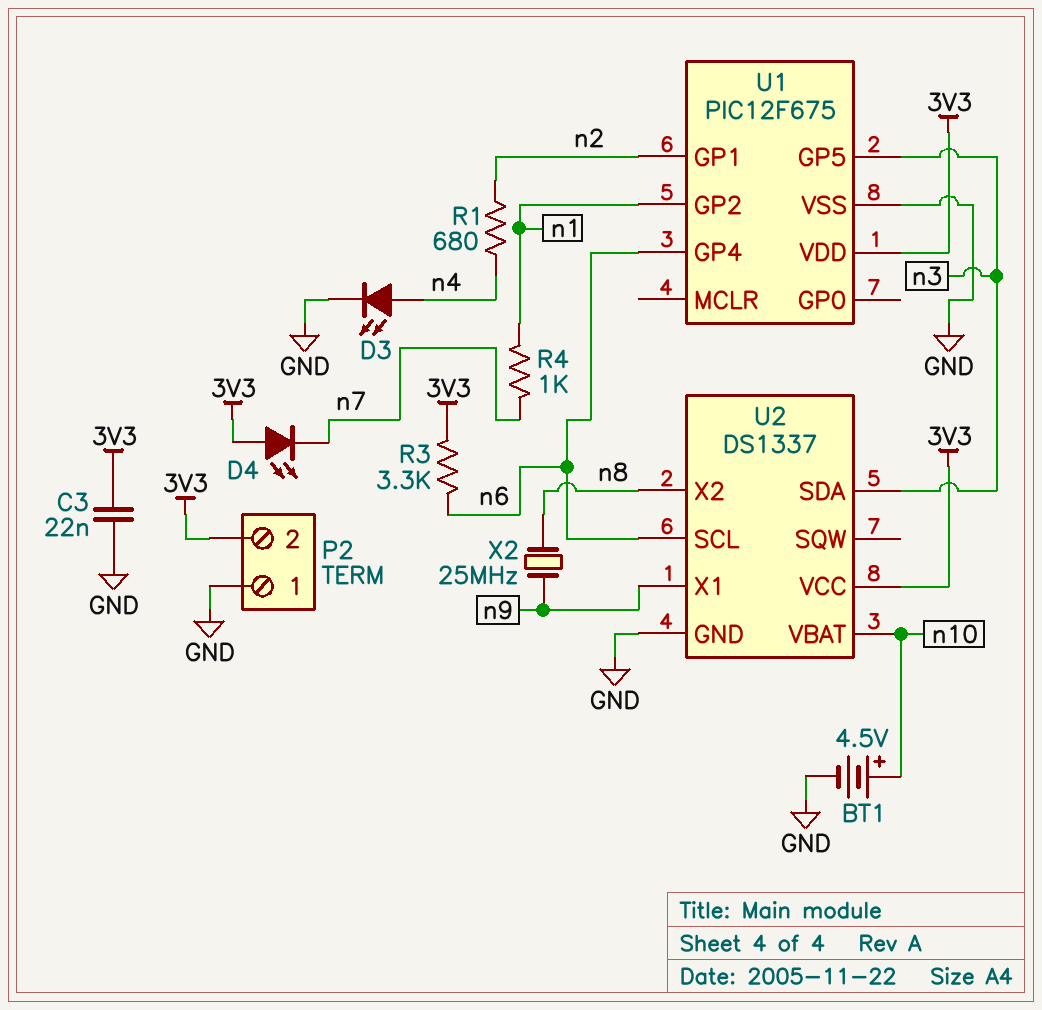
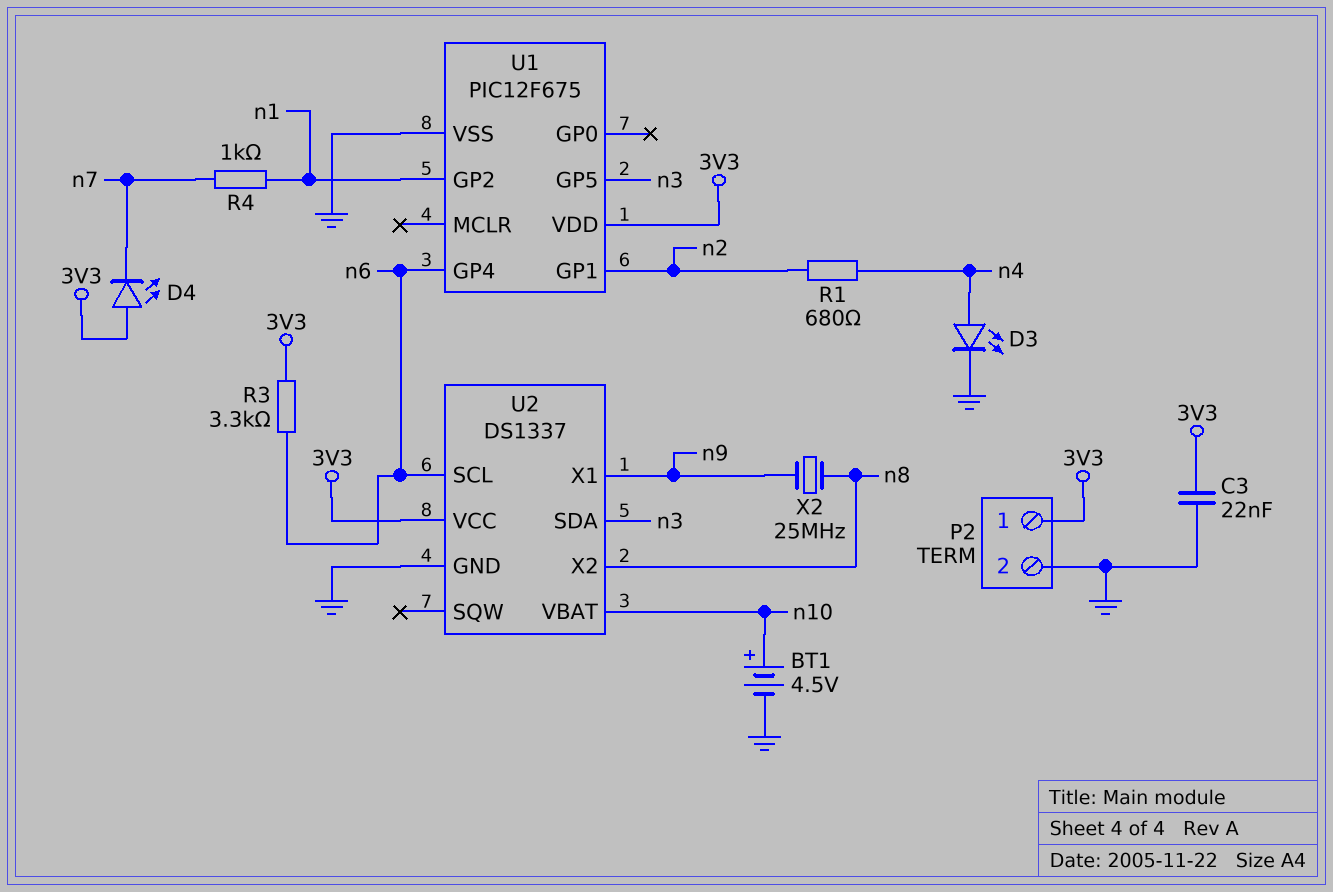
P2 pin 1: GND -> 3V3
P2 pin 2: 3V3 -> GND

